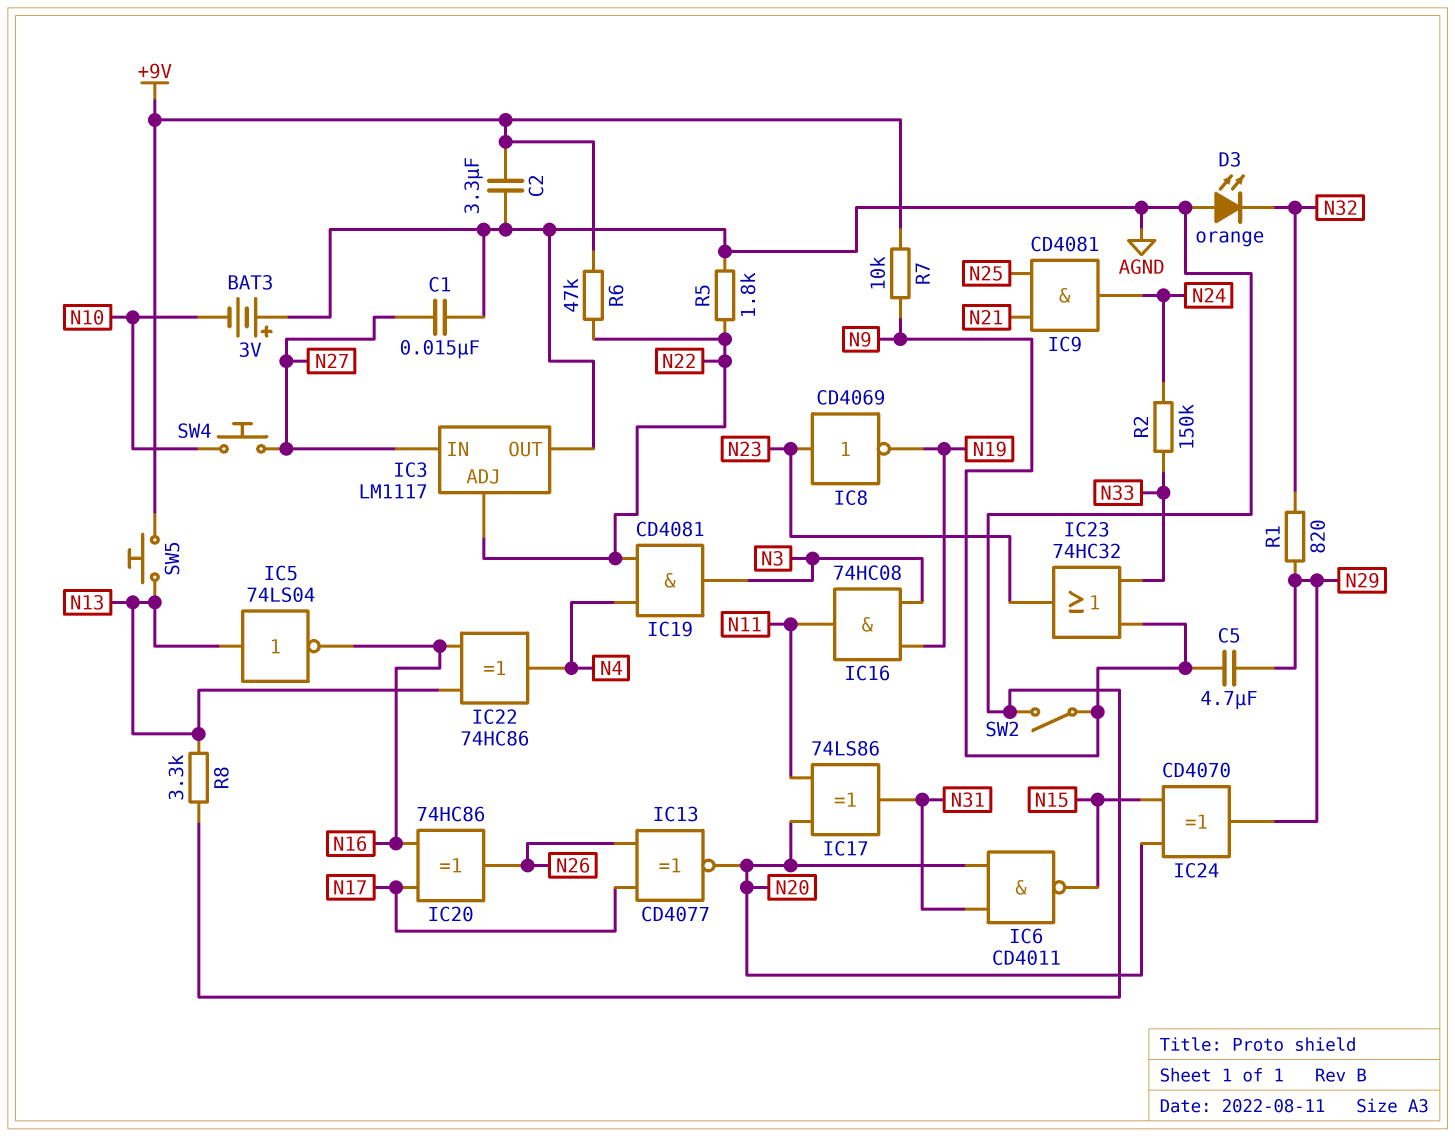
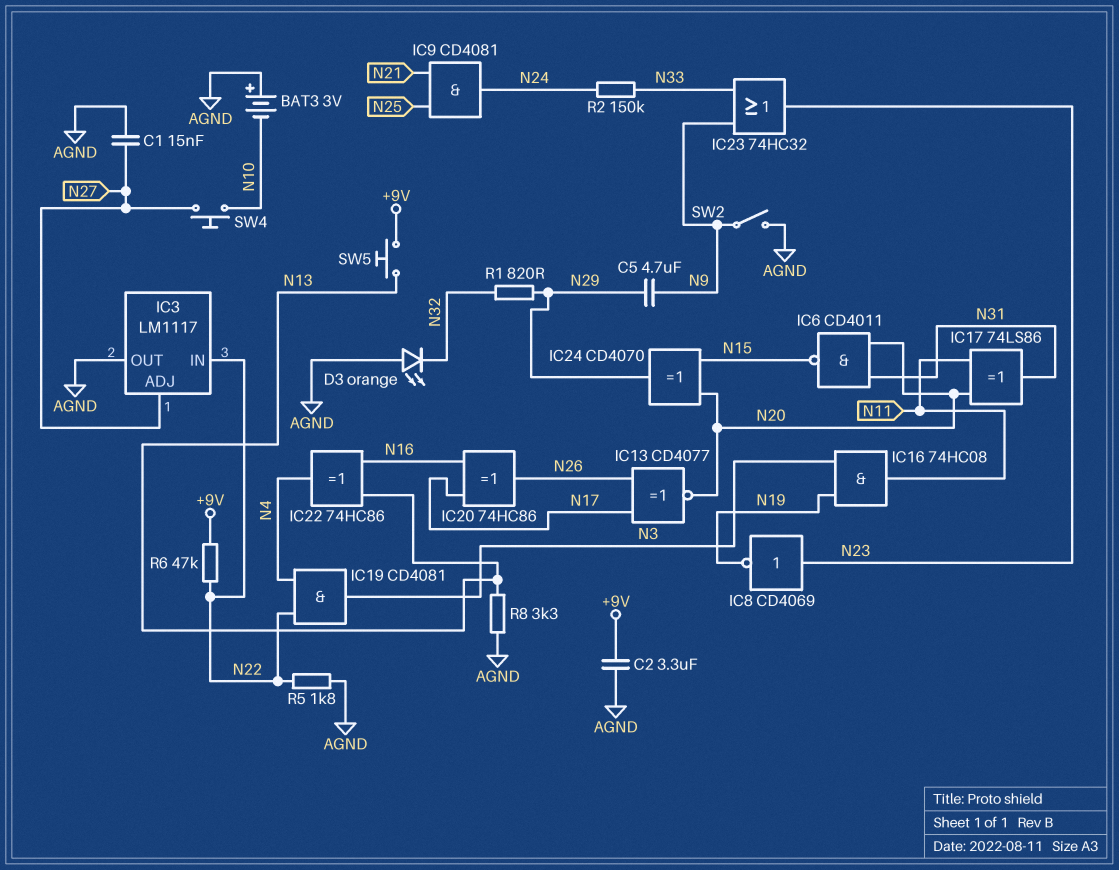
IC3 pin ADJ: N22 -> N27
IC3 pin IN: N27 -> N22
IC5: NOT 74LS04 (in N13, out N16) -> none
R7: 10k (+9V, N9) -> none

